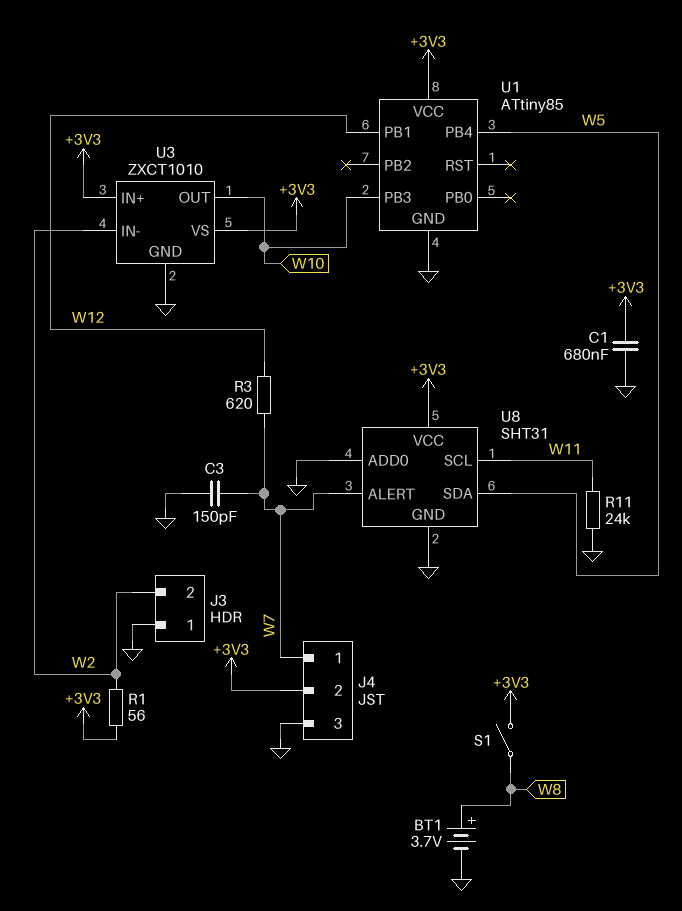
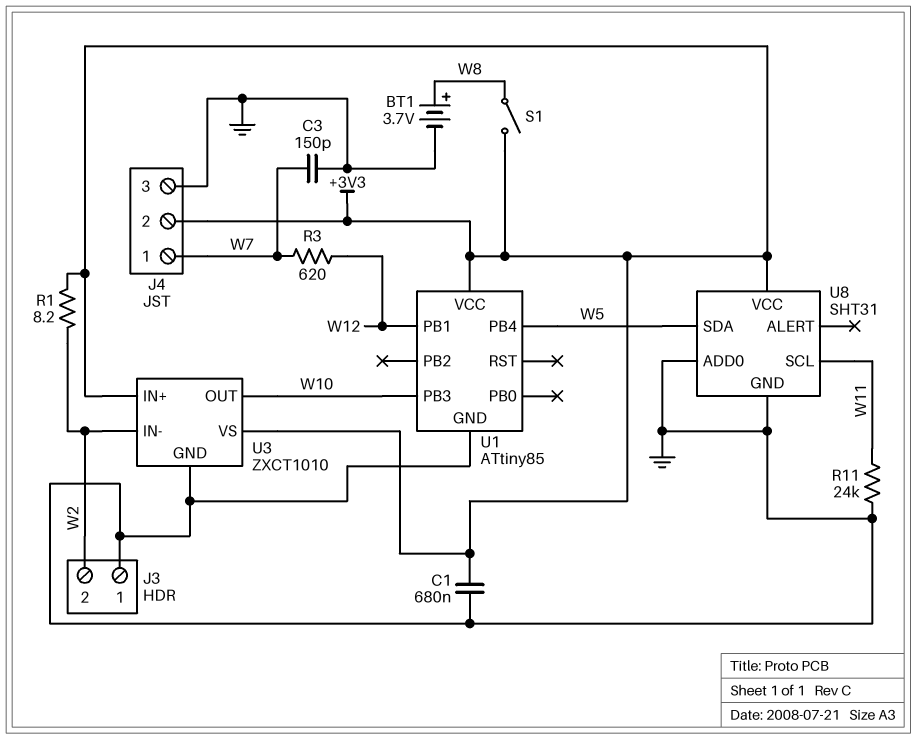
R1: 56 (+3V3, W2) -> 8.2 (+3V3, W2)
U8 pin ALERT: W7 -> none

